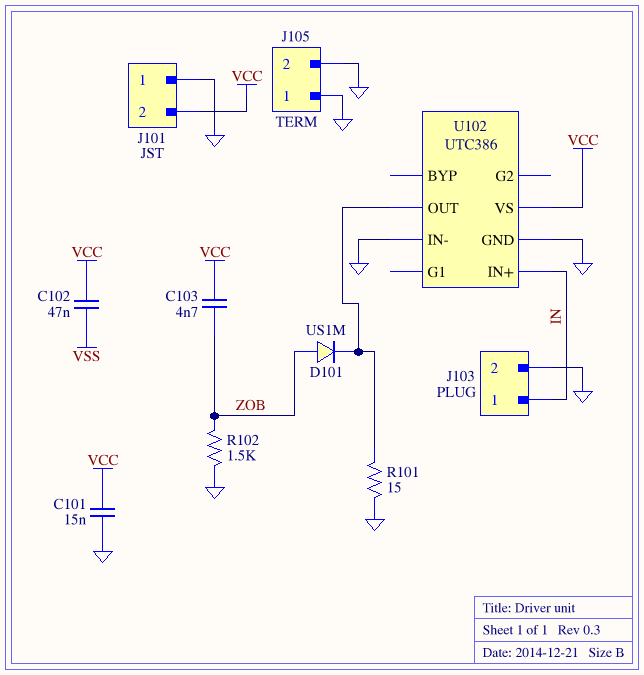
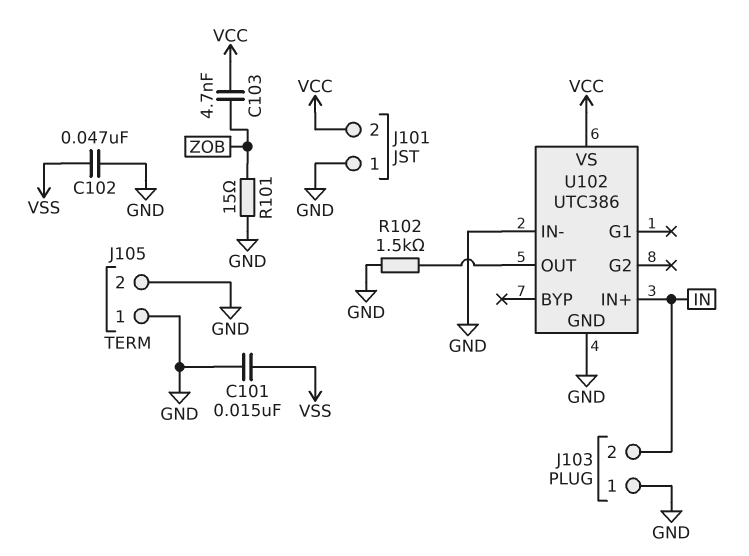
C101: 15nF (GND, VCC) -> 15nF (GND, VSS)
C102: 47nF (VCC, VSS) -> 47nF (GND, VSS)
D101: diode US1M (A ZOB, K U102/OUT) -> none
J103 pin 1: IN -> GND
J103 pin 2: GND -> IN
R101: 15 (GND, U102/OUT) -> 15 (GND, ZOB)
R102: 1.5k (GND, ZOB) -> 1.5k (GND, U102/OUT)

